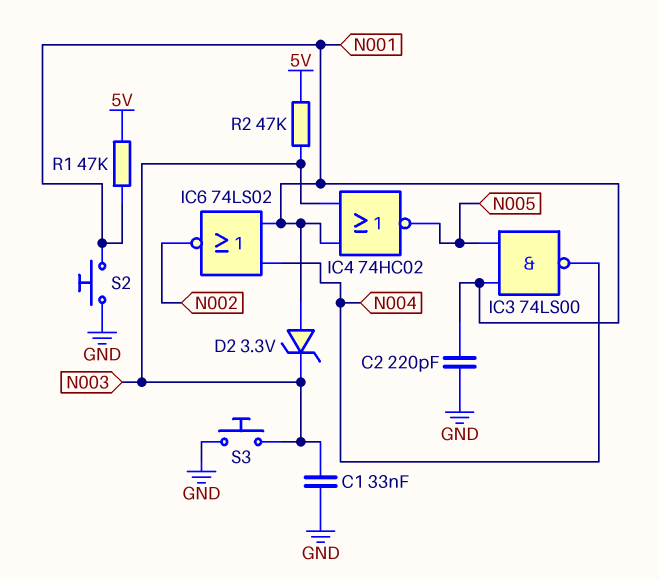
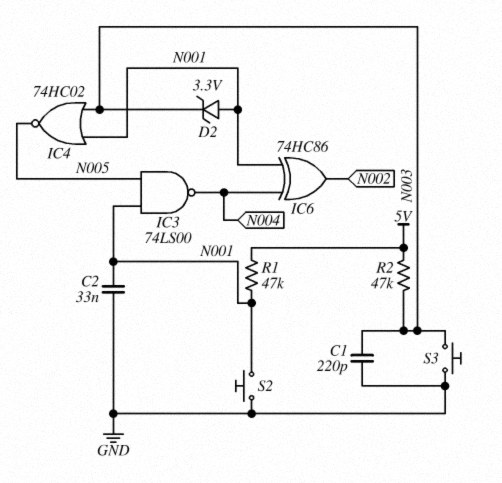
C1: 33nF (GND, N003) -> 220pF (GND, N003)
C2: 220pF (GND, N001) -> 33nF (GND, N001)
IC6: NOR 74LS02 (in N001, in N004, out N002) -> XOR 74HC86 (in N001, in N004, out N002)

